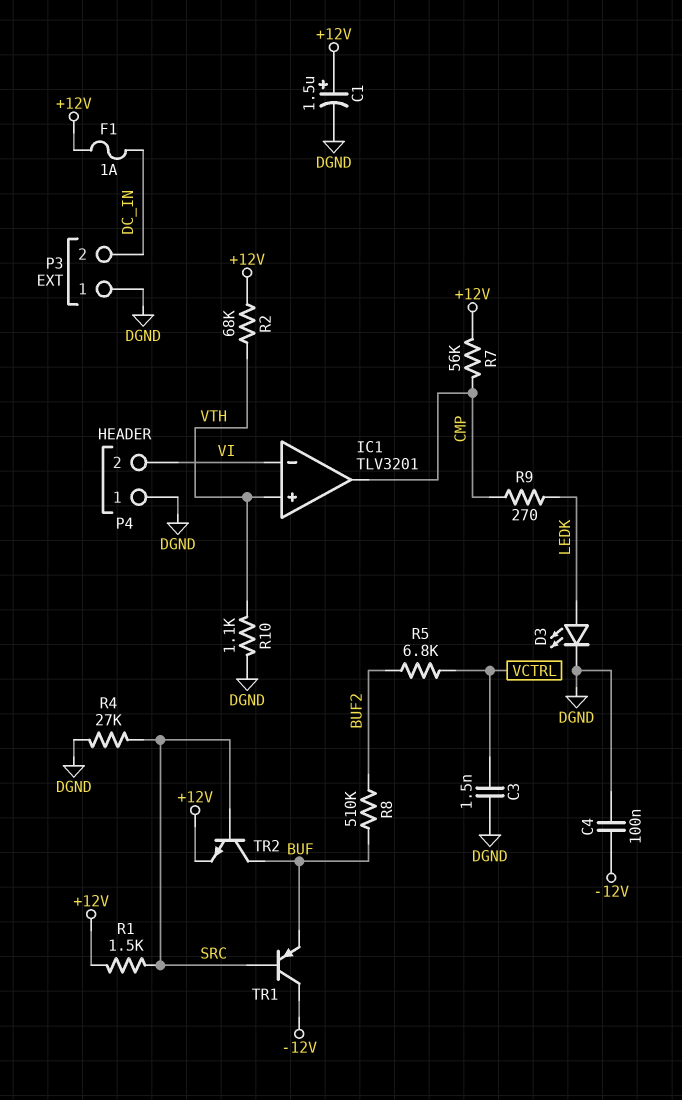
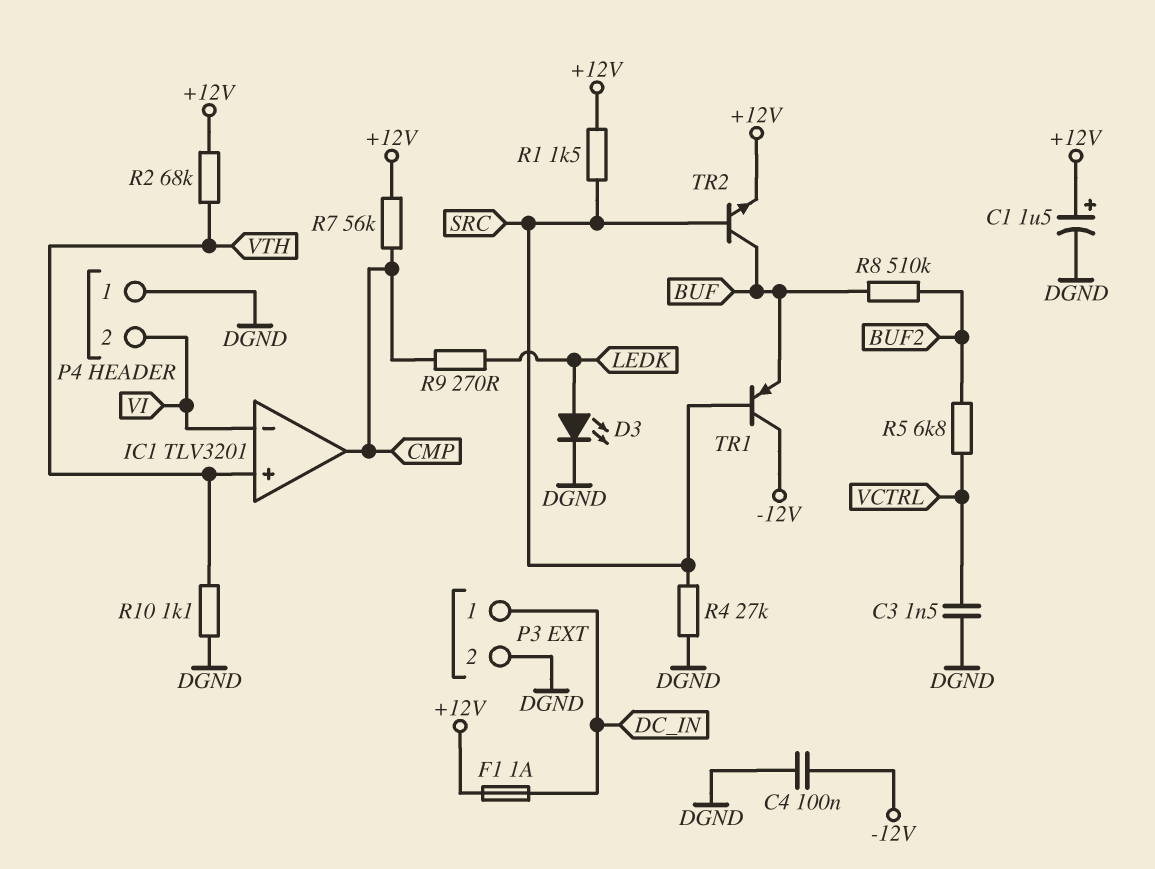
P3 pin 1: DGND -> DC_IN
P3 pin 2: DC_IN -> DGND

